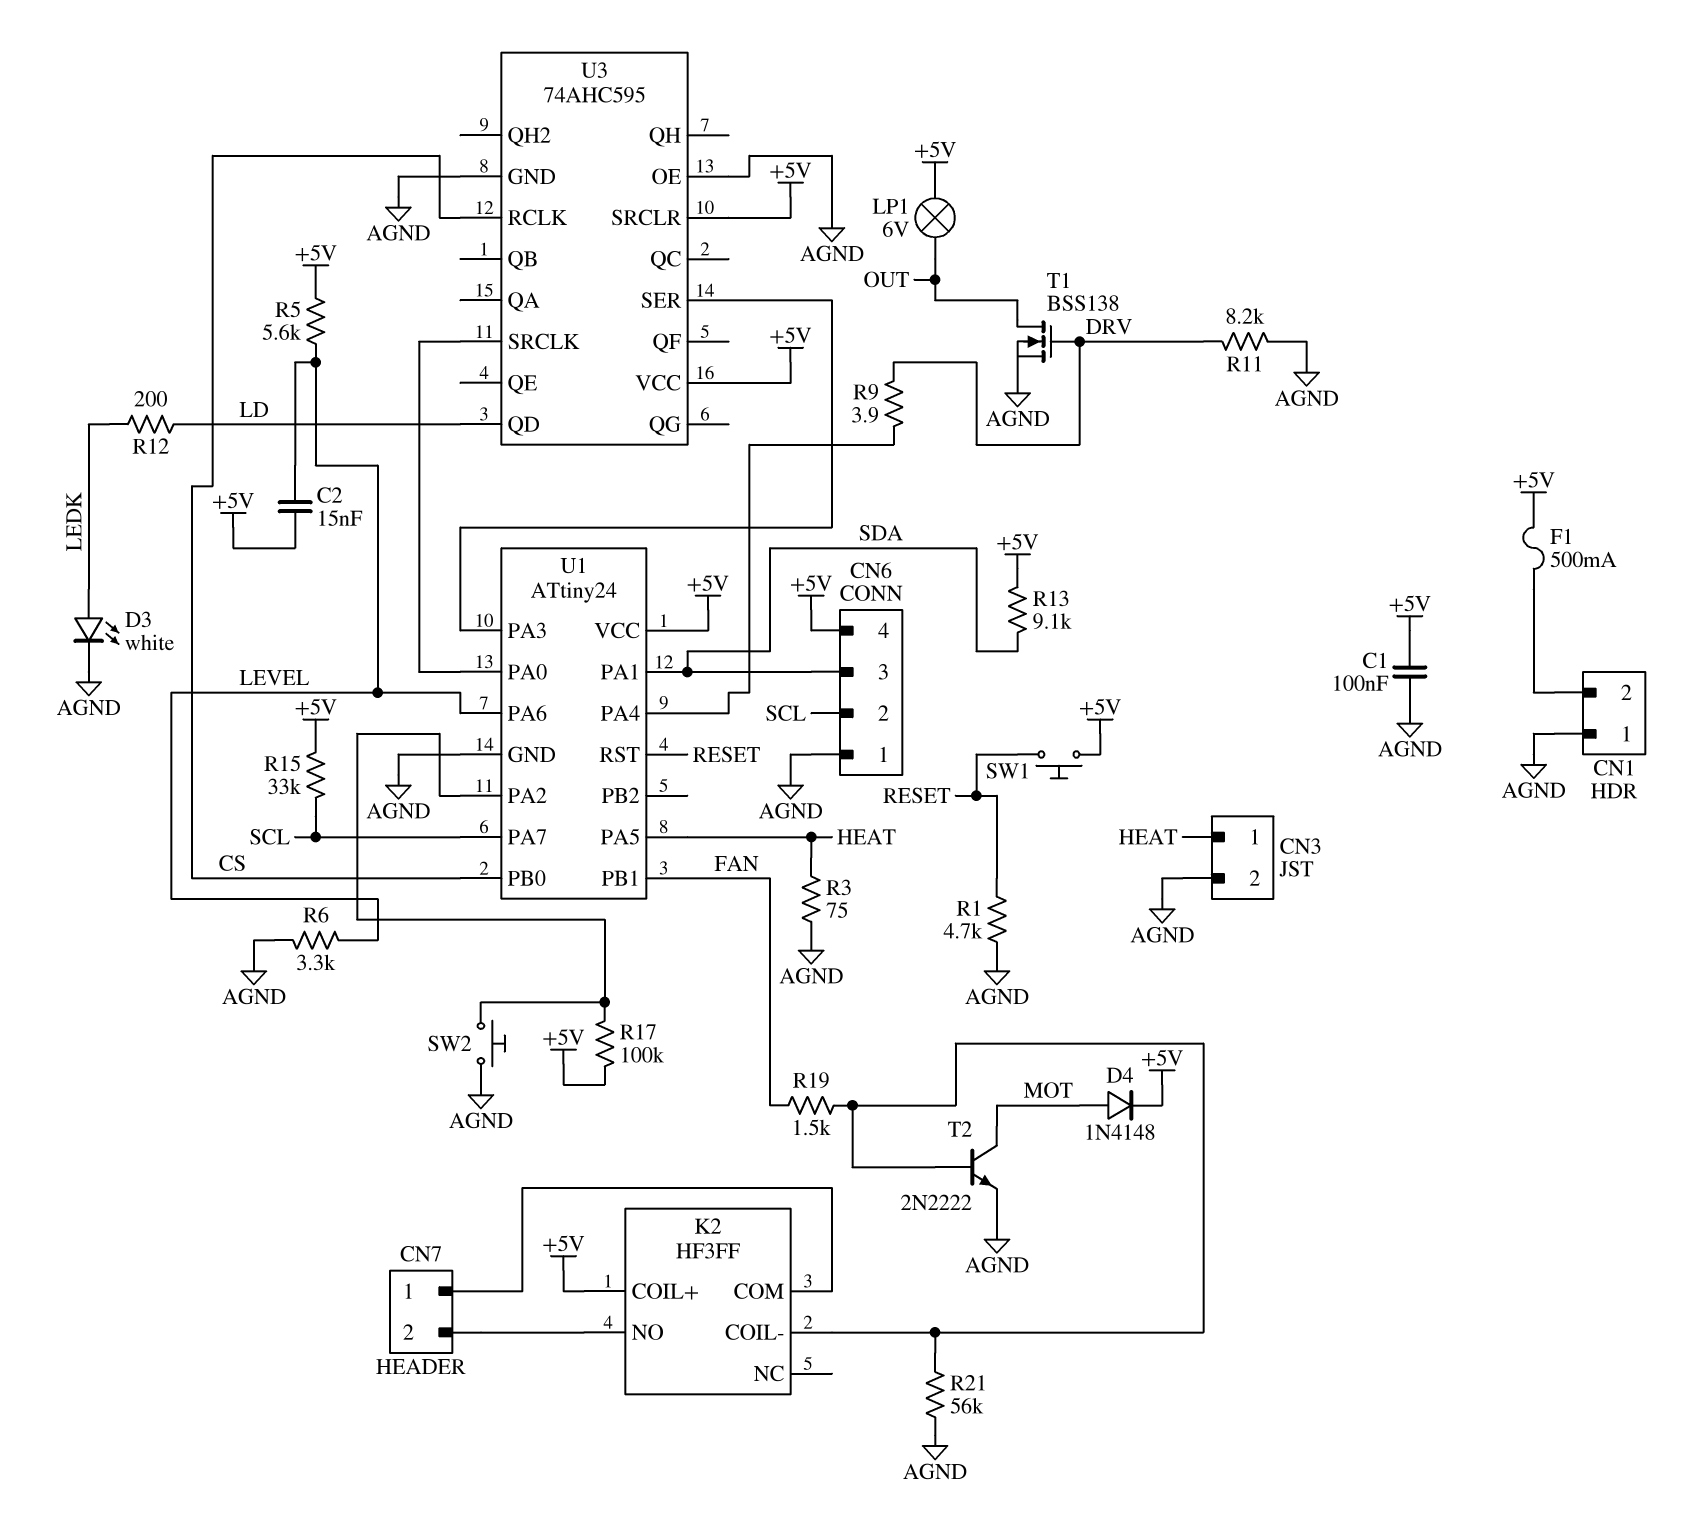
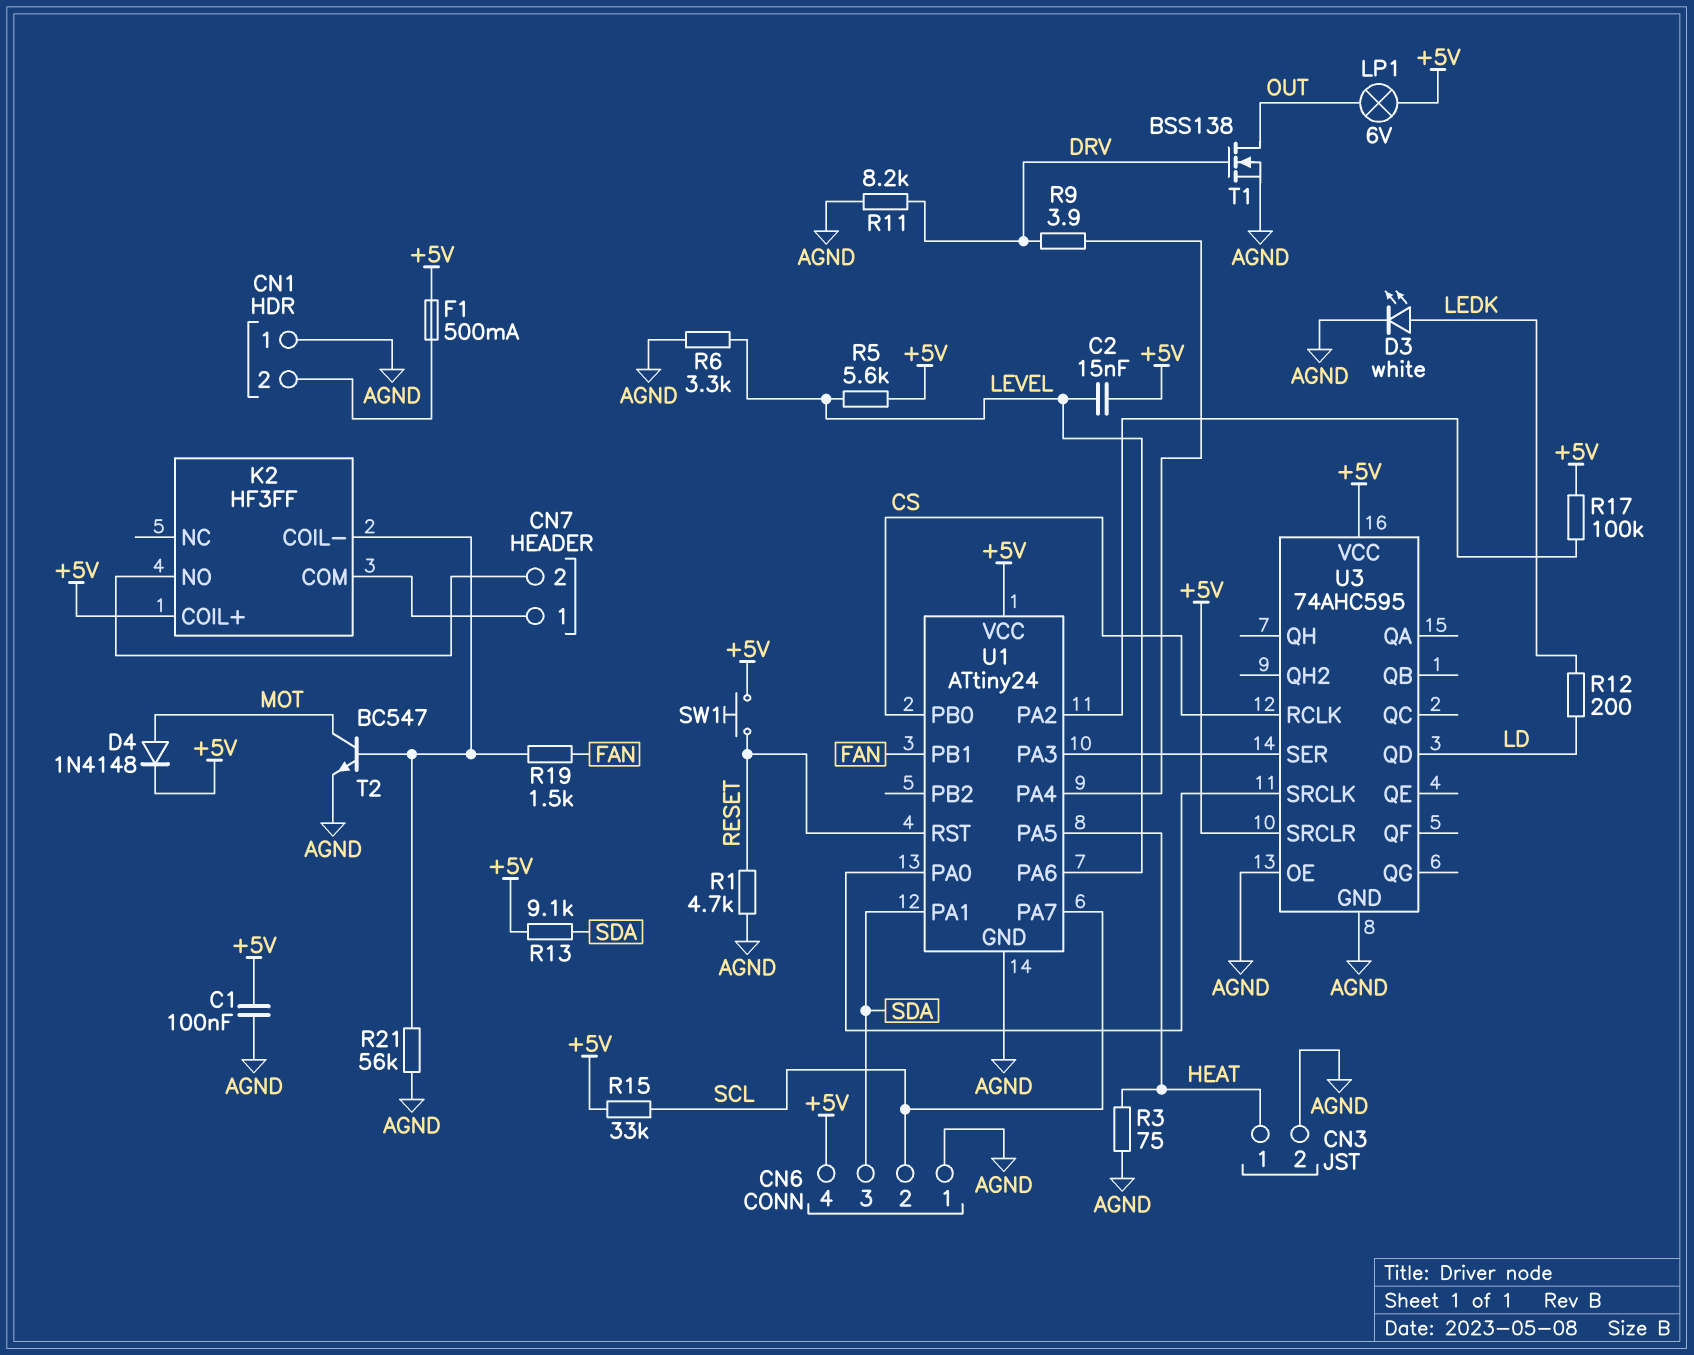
SW2: button (AGND, U1/PA2) -> none
T2: NPN 2N2222 (B K2/COIL-, C MOT, E AGND) -> NPN BC547 (B K2/COIL-, C MOT, E AGND)

